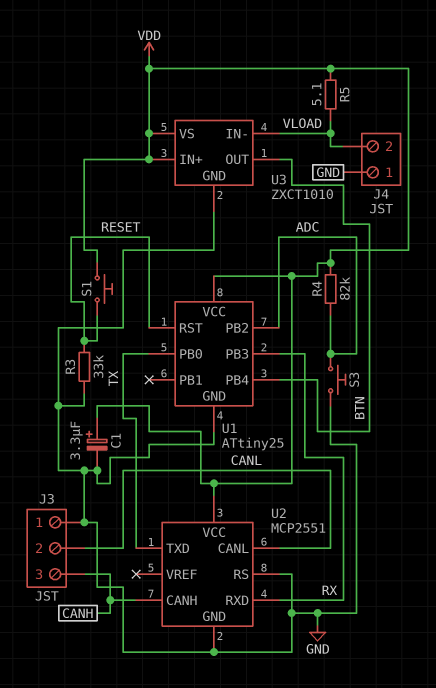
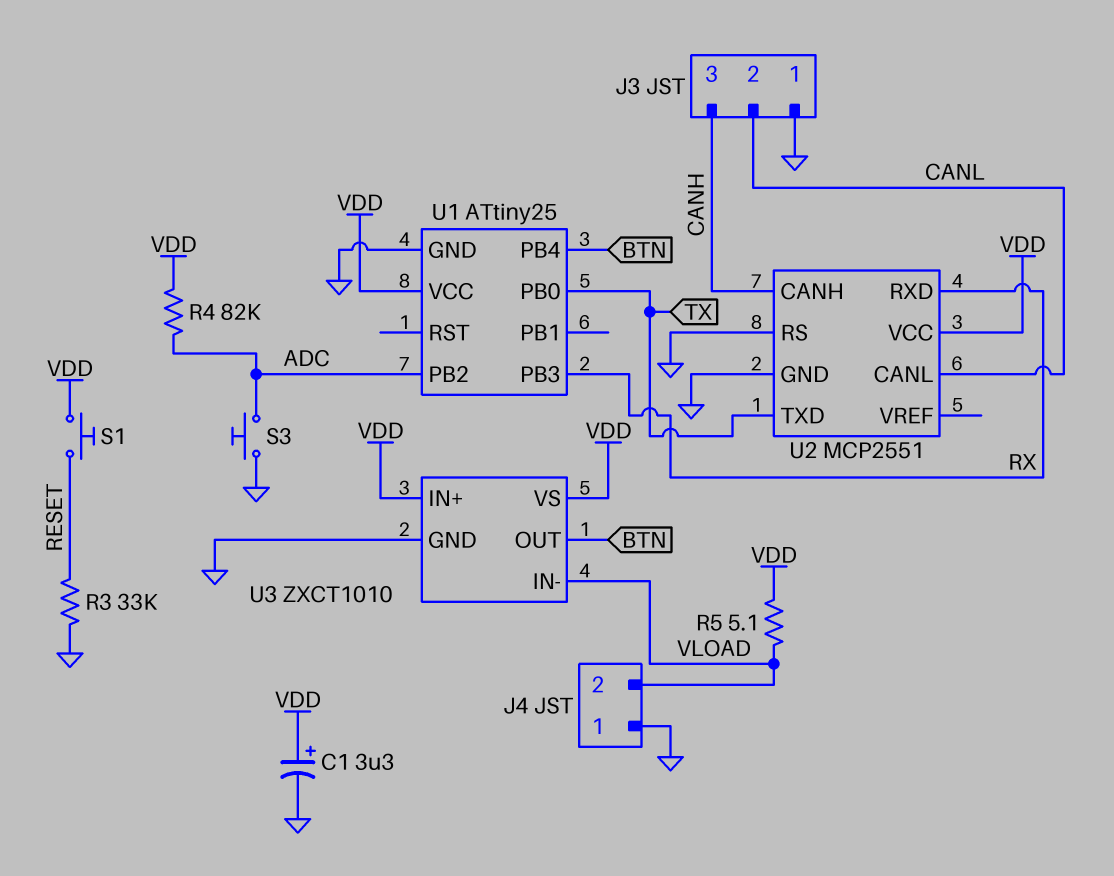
U1 pin RST: RESET -> none

